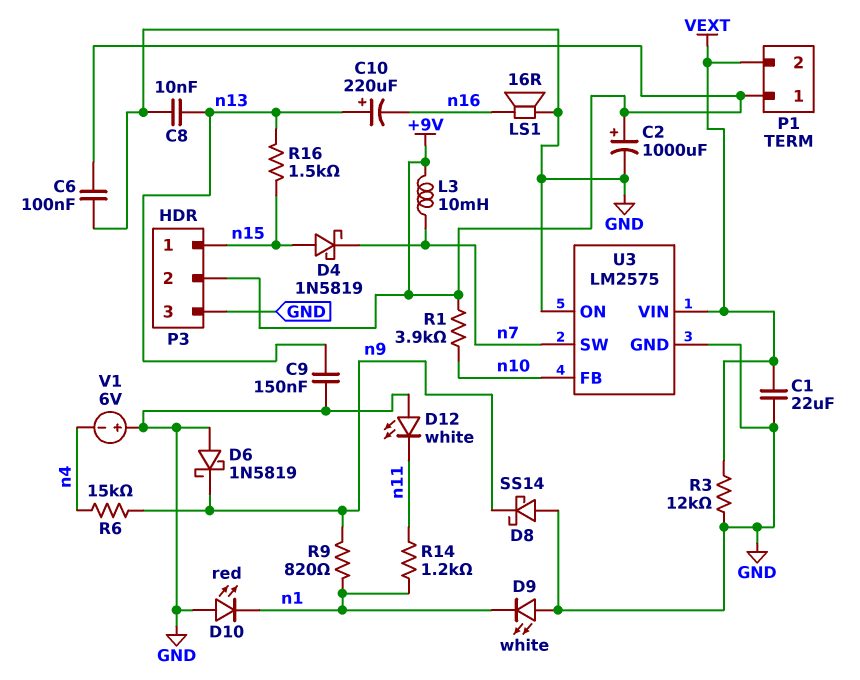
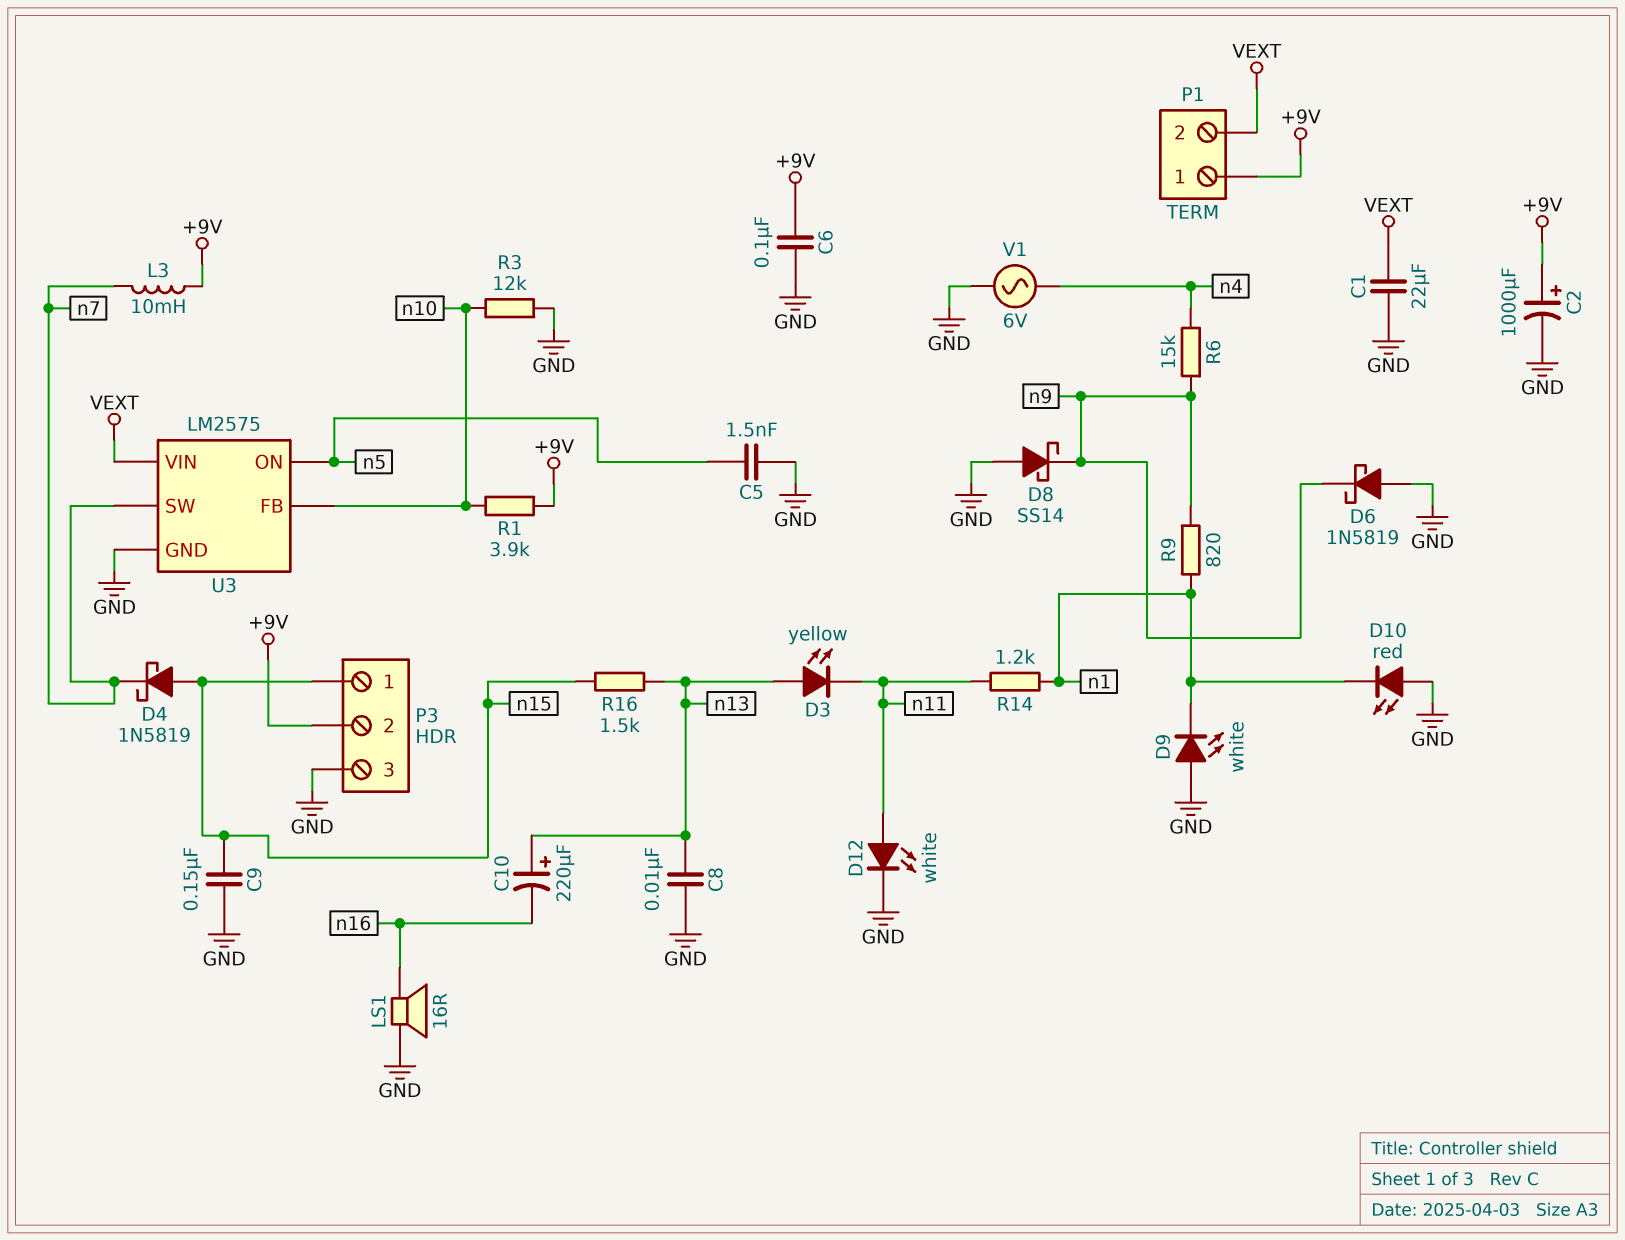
C5: none -> 1.5nF (GND, n5)
C9: 150nF (GND, n13) -> 150nF (GND, n15)
D3: none -> LED yellow (A n13, K n11)
D12: LED white (A GND, K n11) -> LED white (A n11, K GND)
R3: 12k (GND, VEXT) -> 12k (GND, n10)
U3 pin ON: GND -> n5
V1: 6V (plus GND, minus n4) -> AC 6V (GND, n4)

